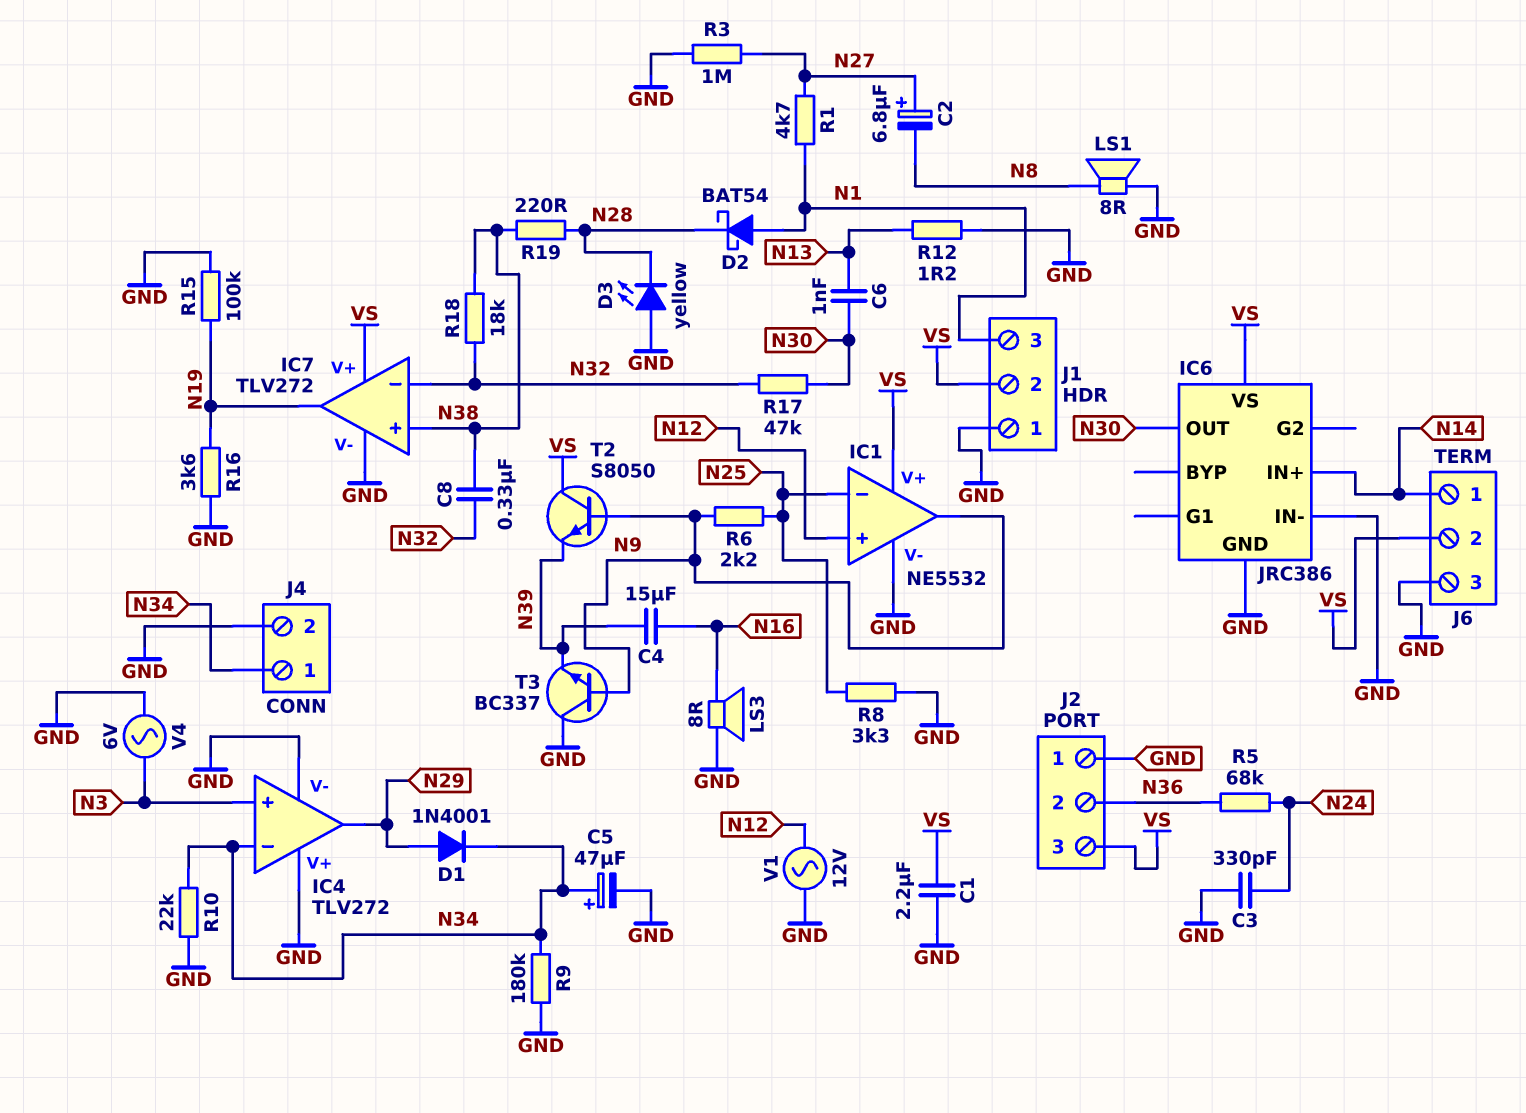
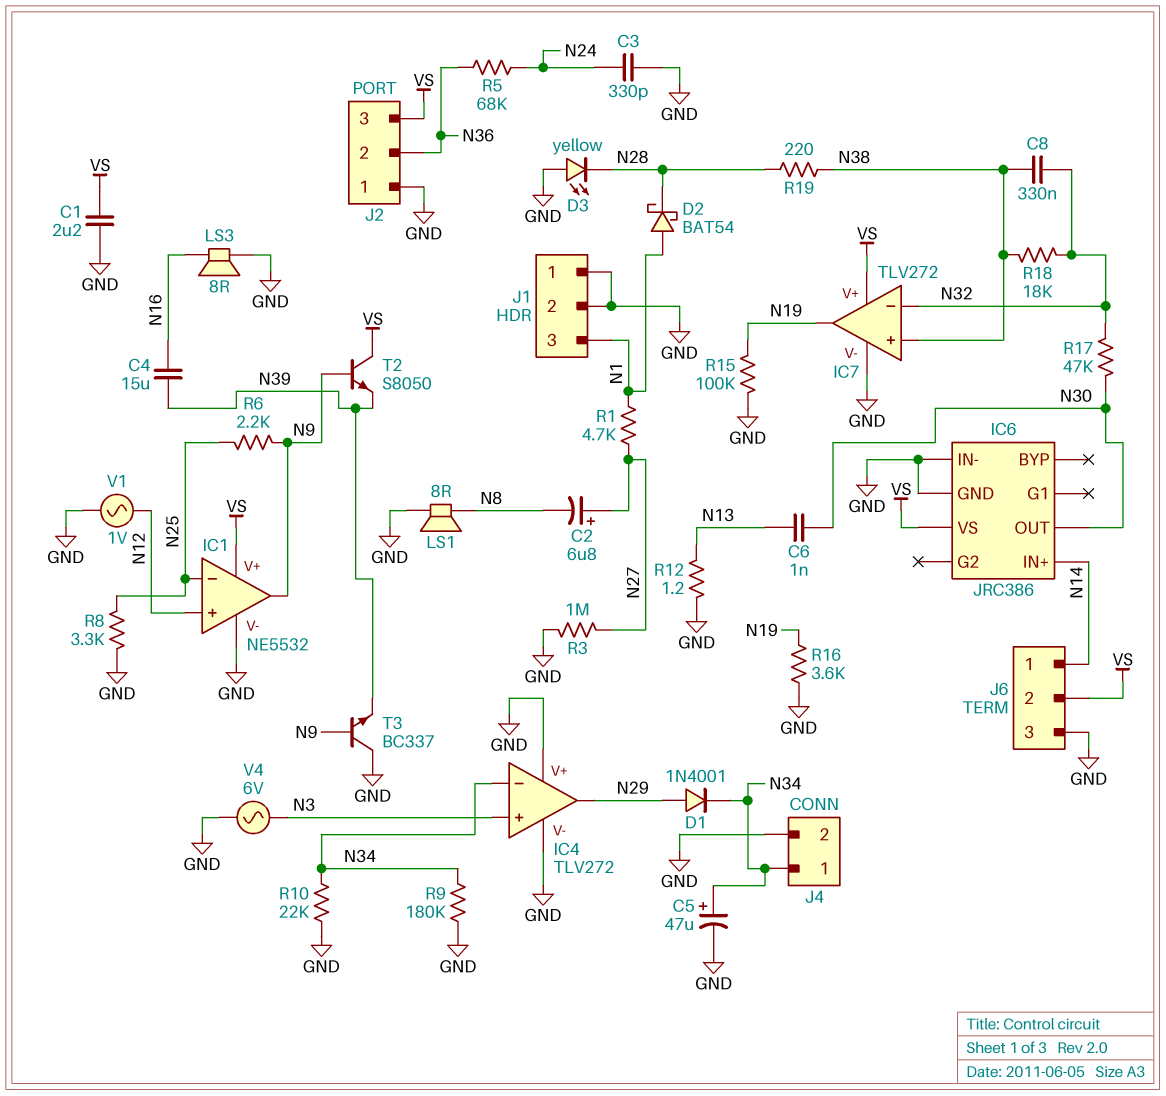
J1 pin 2: VS -> GND
V1: AC 12V (GND, N12) -> AC 1V (GND, N12)

